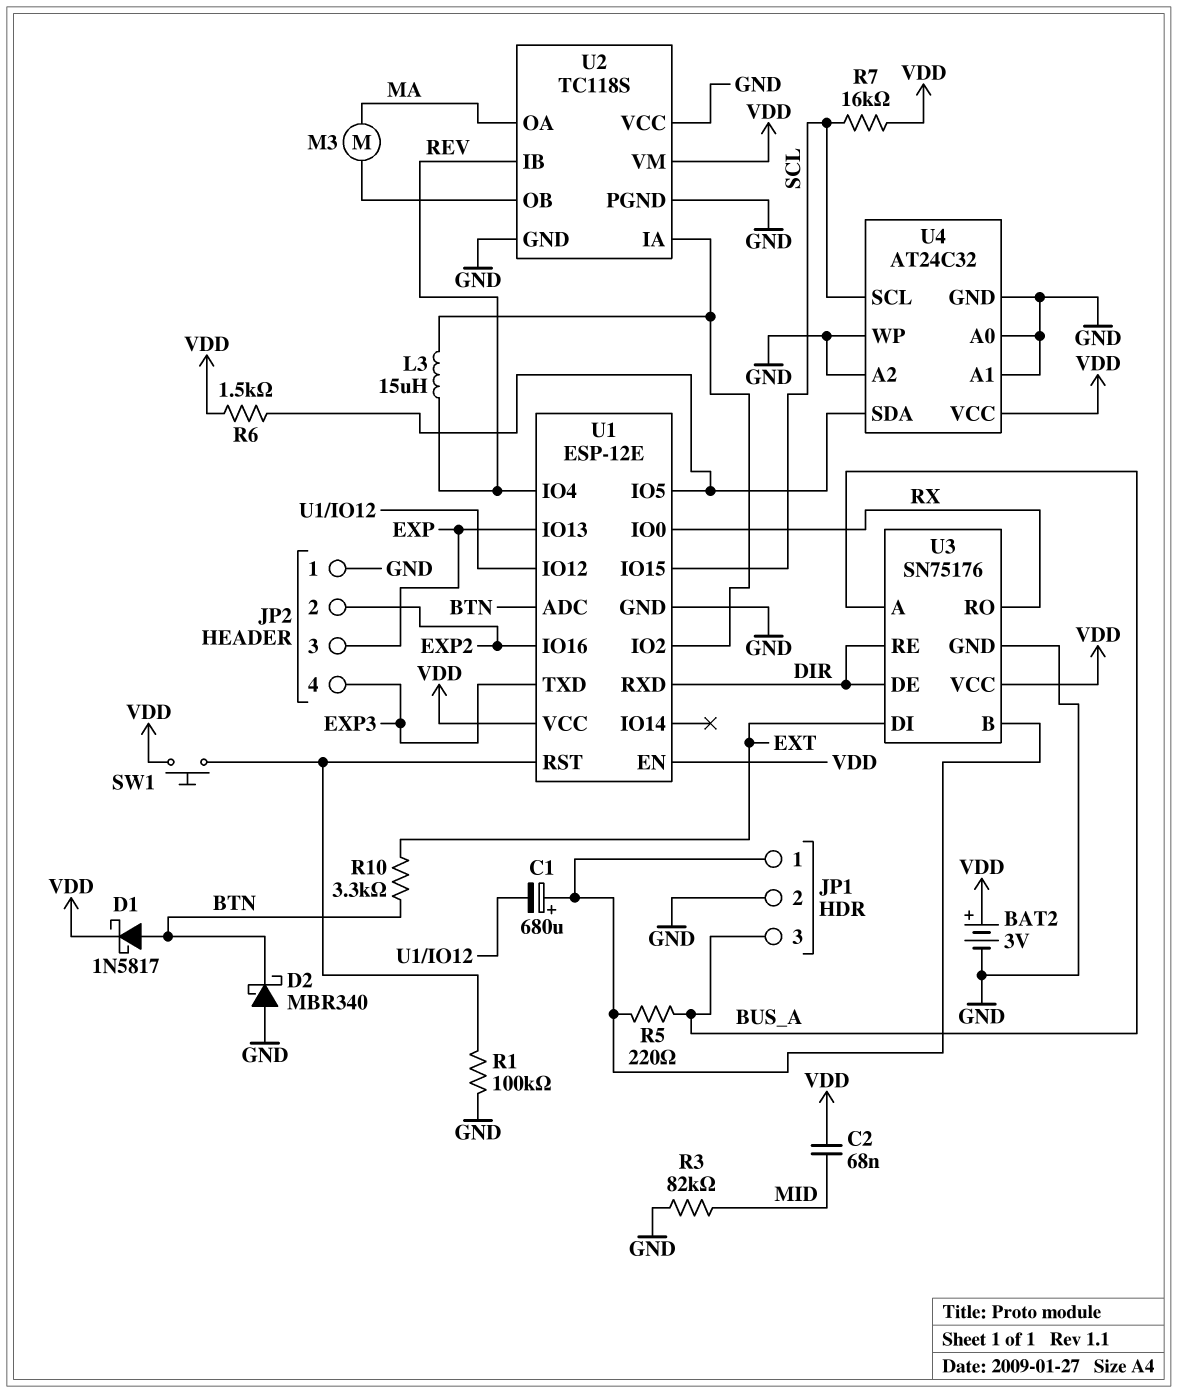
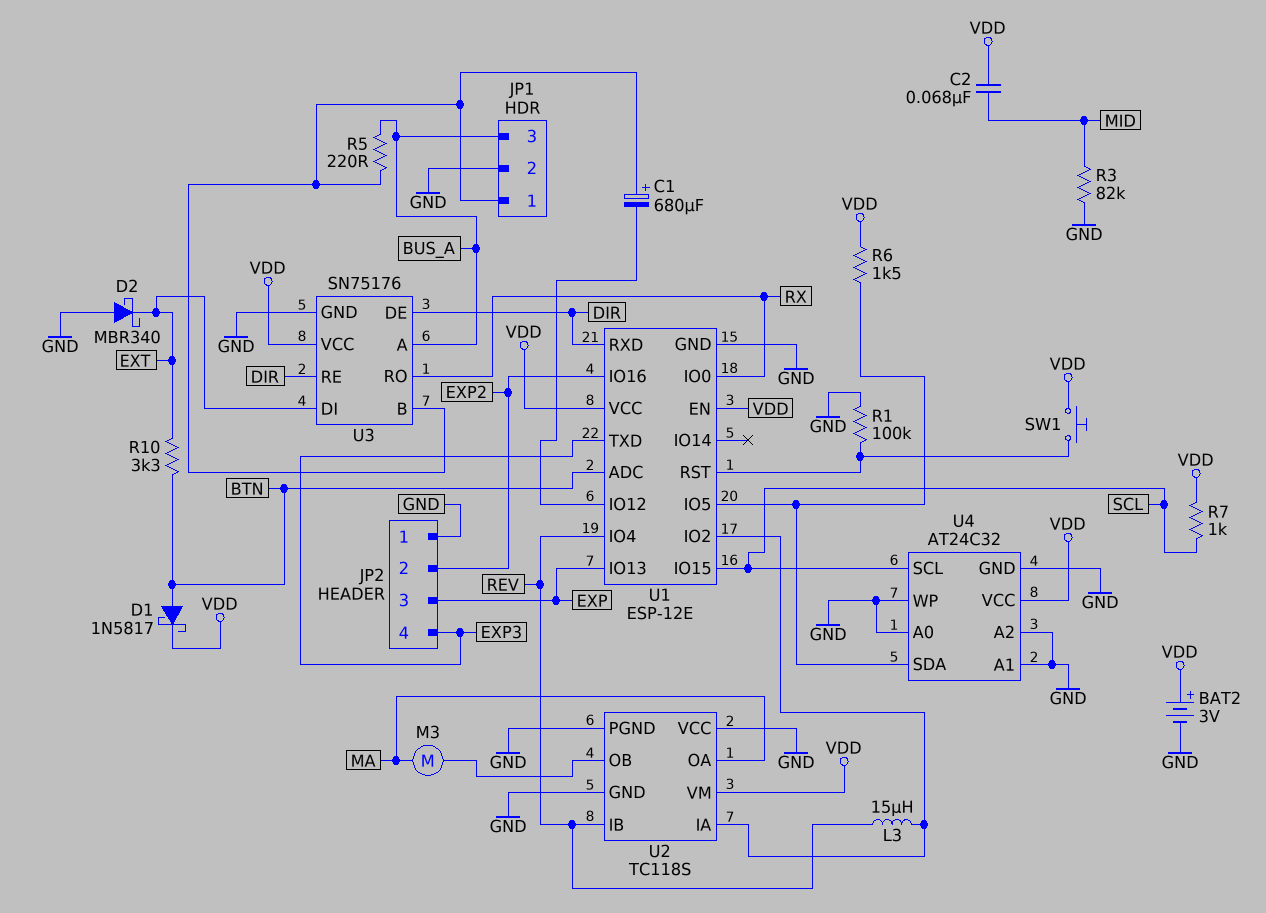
D2: schottky MBR340 (A GND, K BTN) -> schottky MBR340 (A GND, K EXT)
R7: 16k (SCL, VDD) -> 1k (SCL, VDD)

